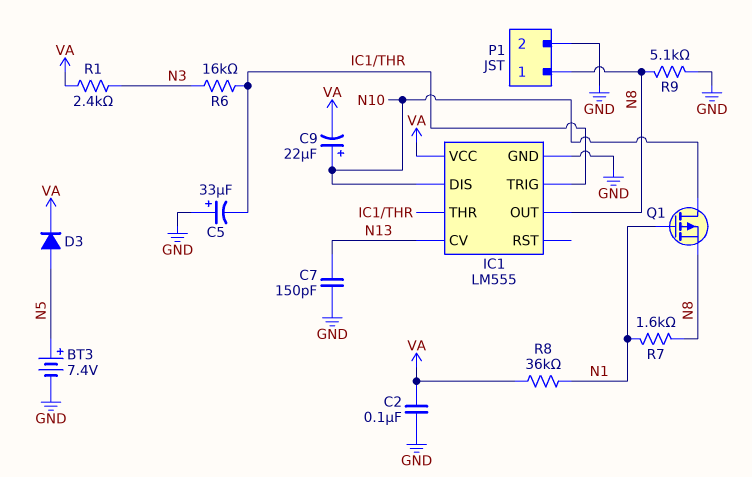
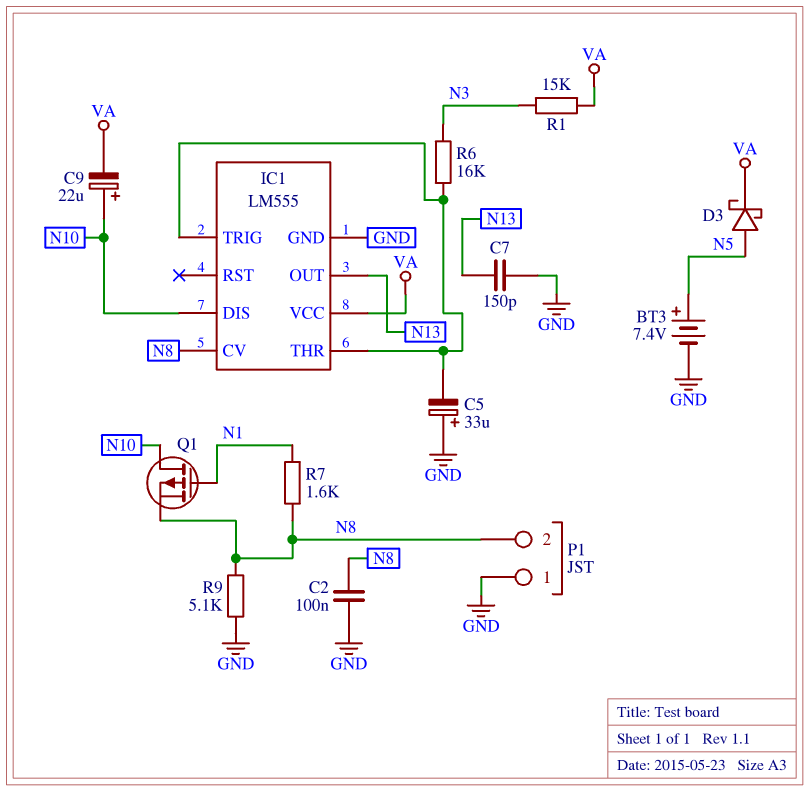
C2: 100nF (GND, VA) -> 100nF (GND, N8)
D3: diode (A N5, K VA) -> schottky (A N5, K VA)
IC1 pin CV: N13 -> N8
IC1 pin OUT: N8 -> N13
P1 pin 1: N8 -> GND
P1 pin 2: GND -> N8
R1: 2.4k (N3, VA) -> 15k (N3, VA)
R8: 36k (N1, VA) -> none

